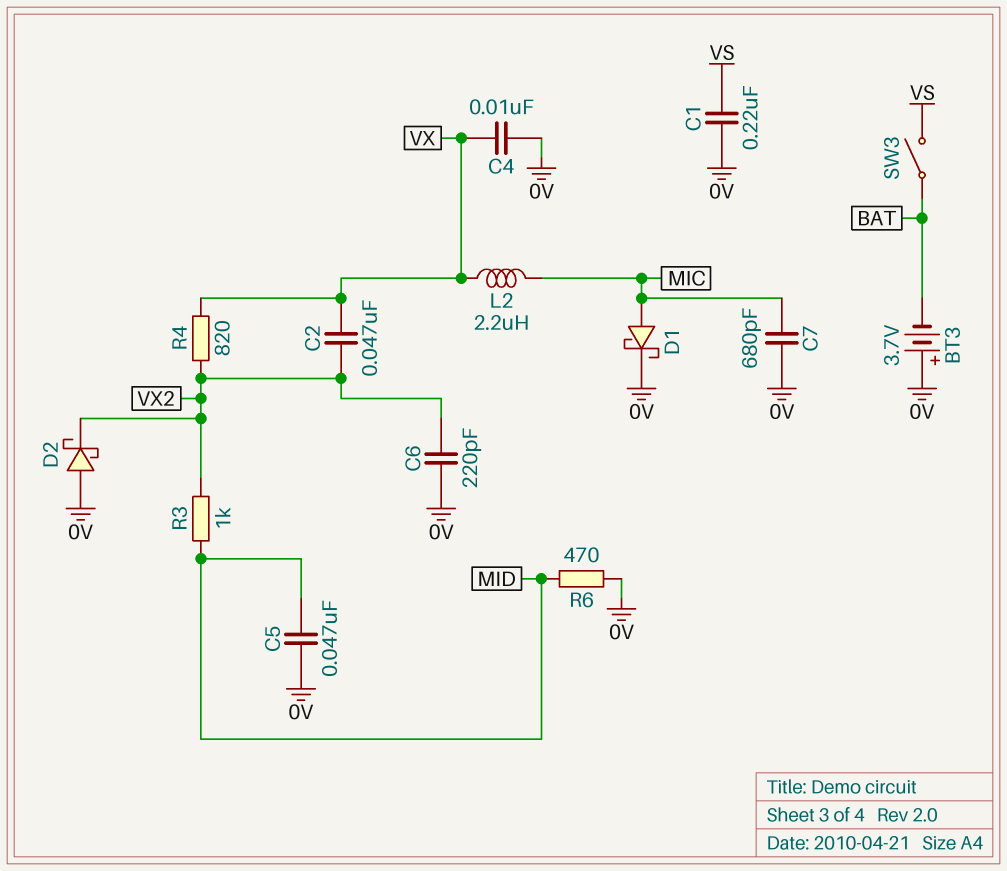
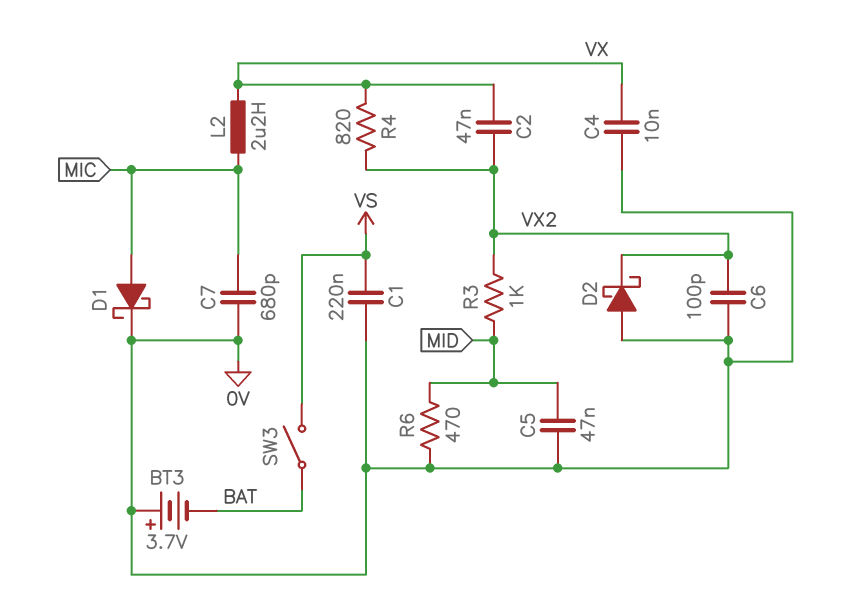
C6: 220pF (0V, VX2) -> 100pF (0V, VX2)

